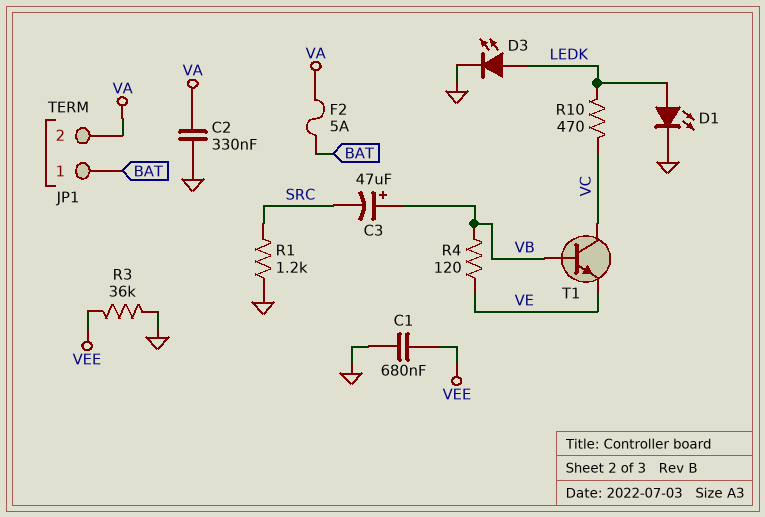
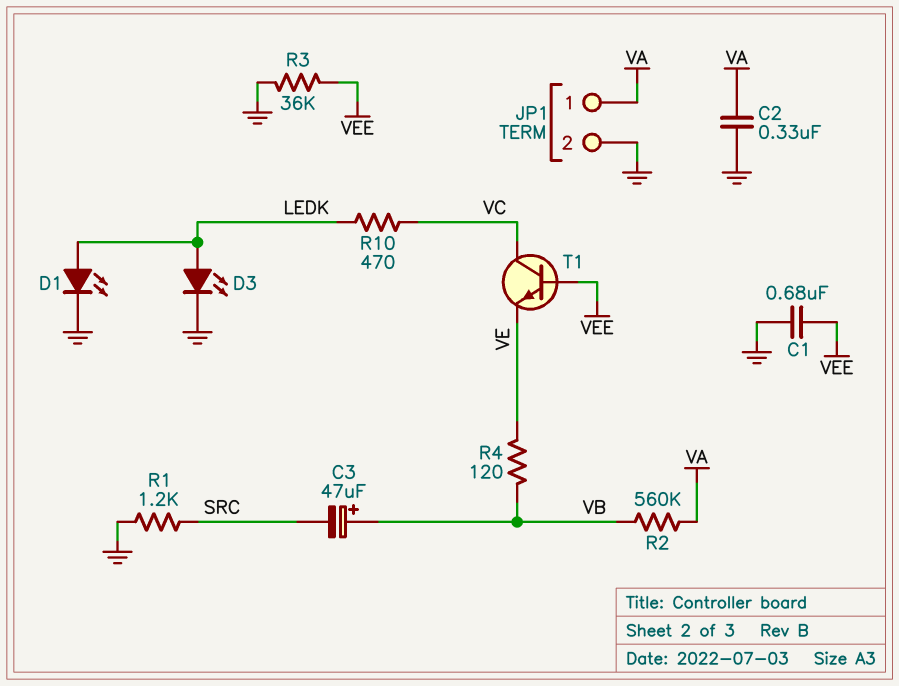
F2: 5A (BAT, VA) -> none
JP1 pin 1: BAT -> VA
JP1 pin 2: VA -> GND
R2: none -> 560k (VA, VB)
T1: NPN (B VB, C VC, E VE) -> NPN (B VEE, C VC, E VE)

